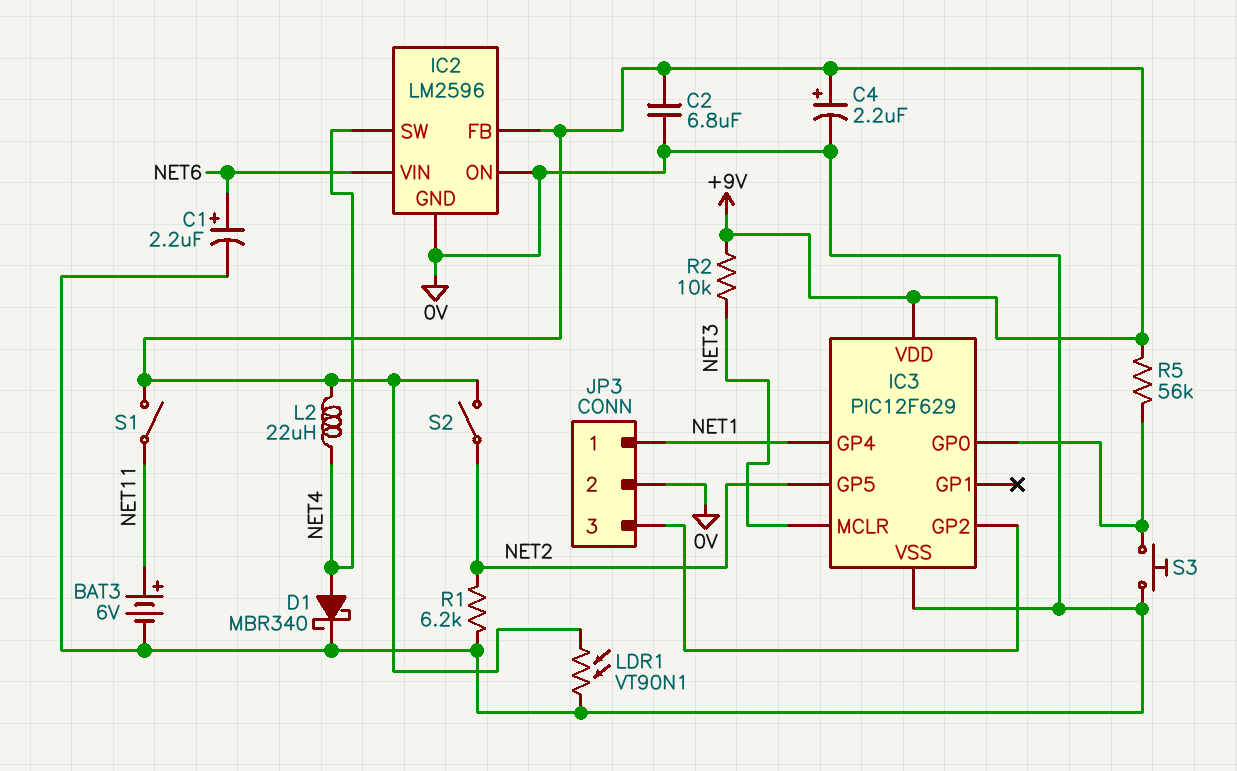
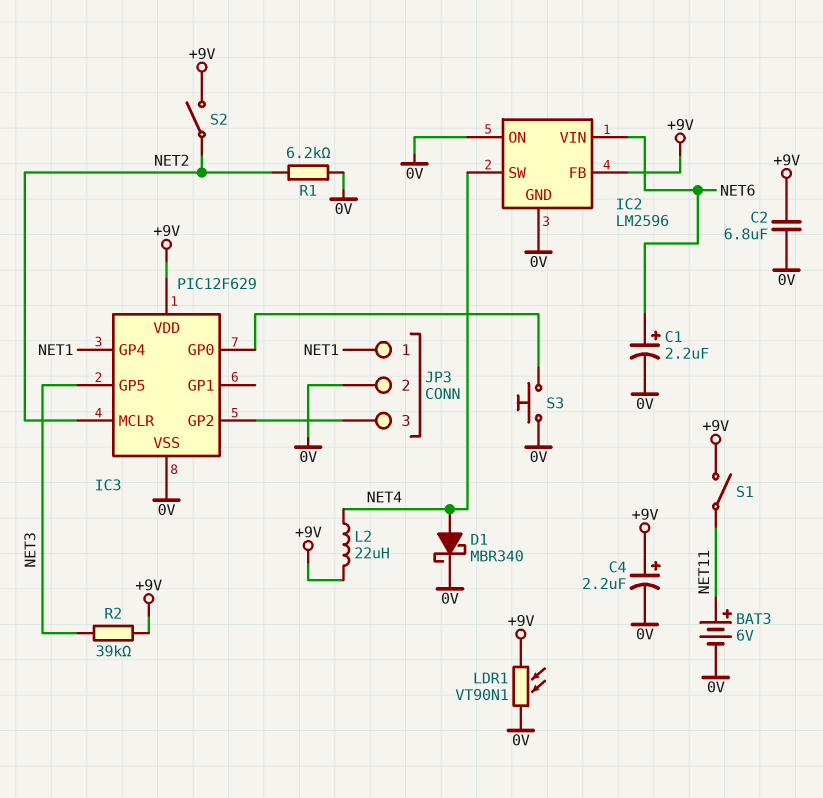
IC3 pin GP5: NET2 -> NET3
IC3 pin MCLR: NET3 -> NET2
R2: 10k (+9V, NET3) -> 39k (+9V, NET3)
R5: 56k (+9V, IC3/GP0) -> none

